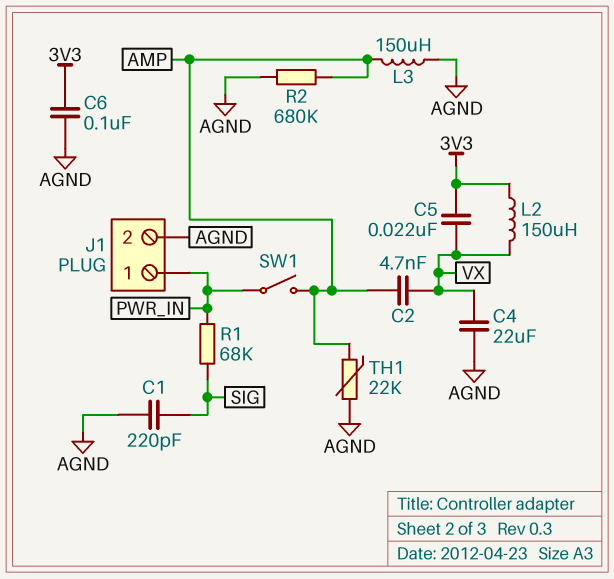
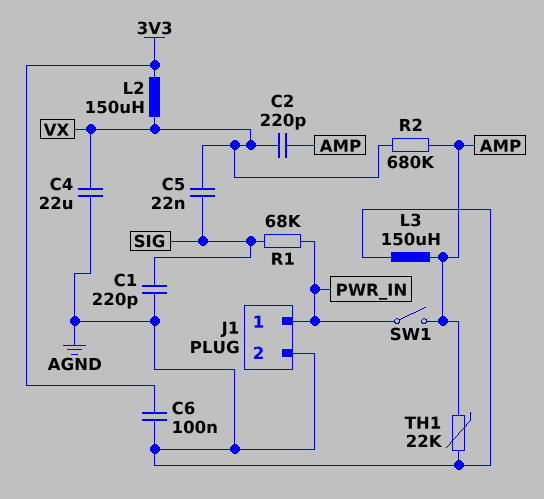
C2: 4.7nF (AMP, VX) -> 220pF (AMP, VX)
C5: 22nF (3V3, VX) -> 22nF (SIG, VX)
R2: 680k (AGND, AMP) -> 680k (AMP, VX)

